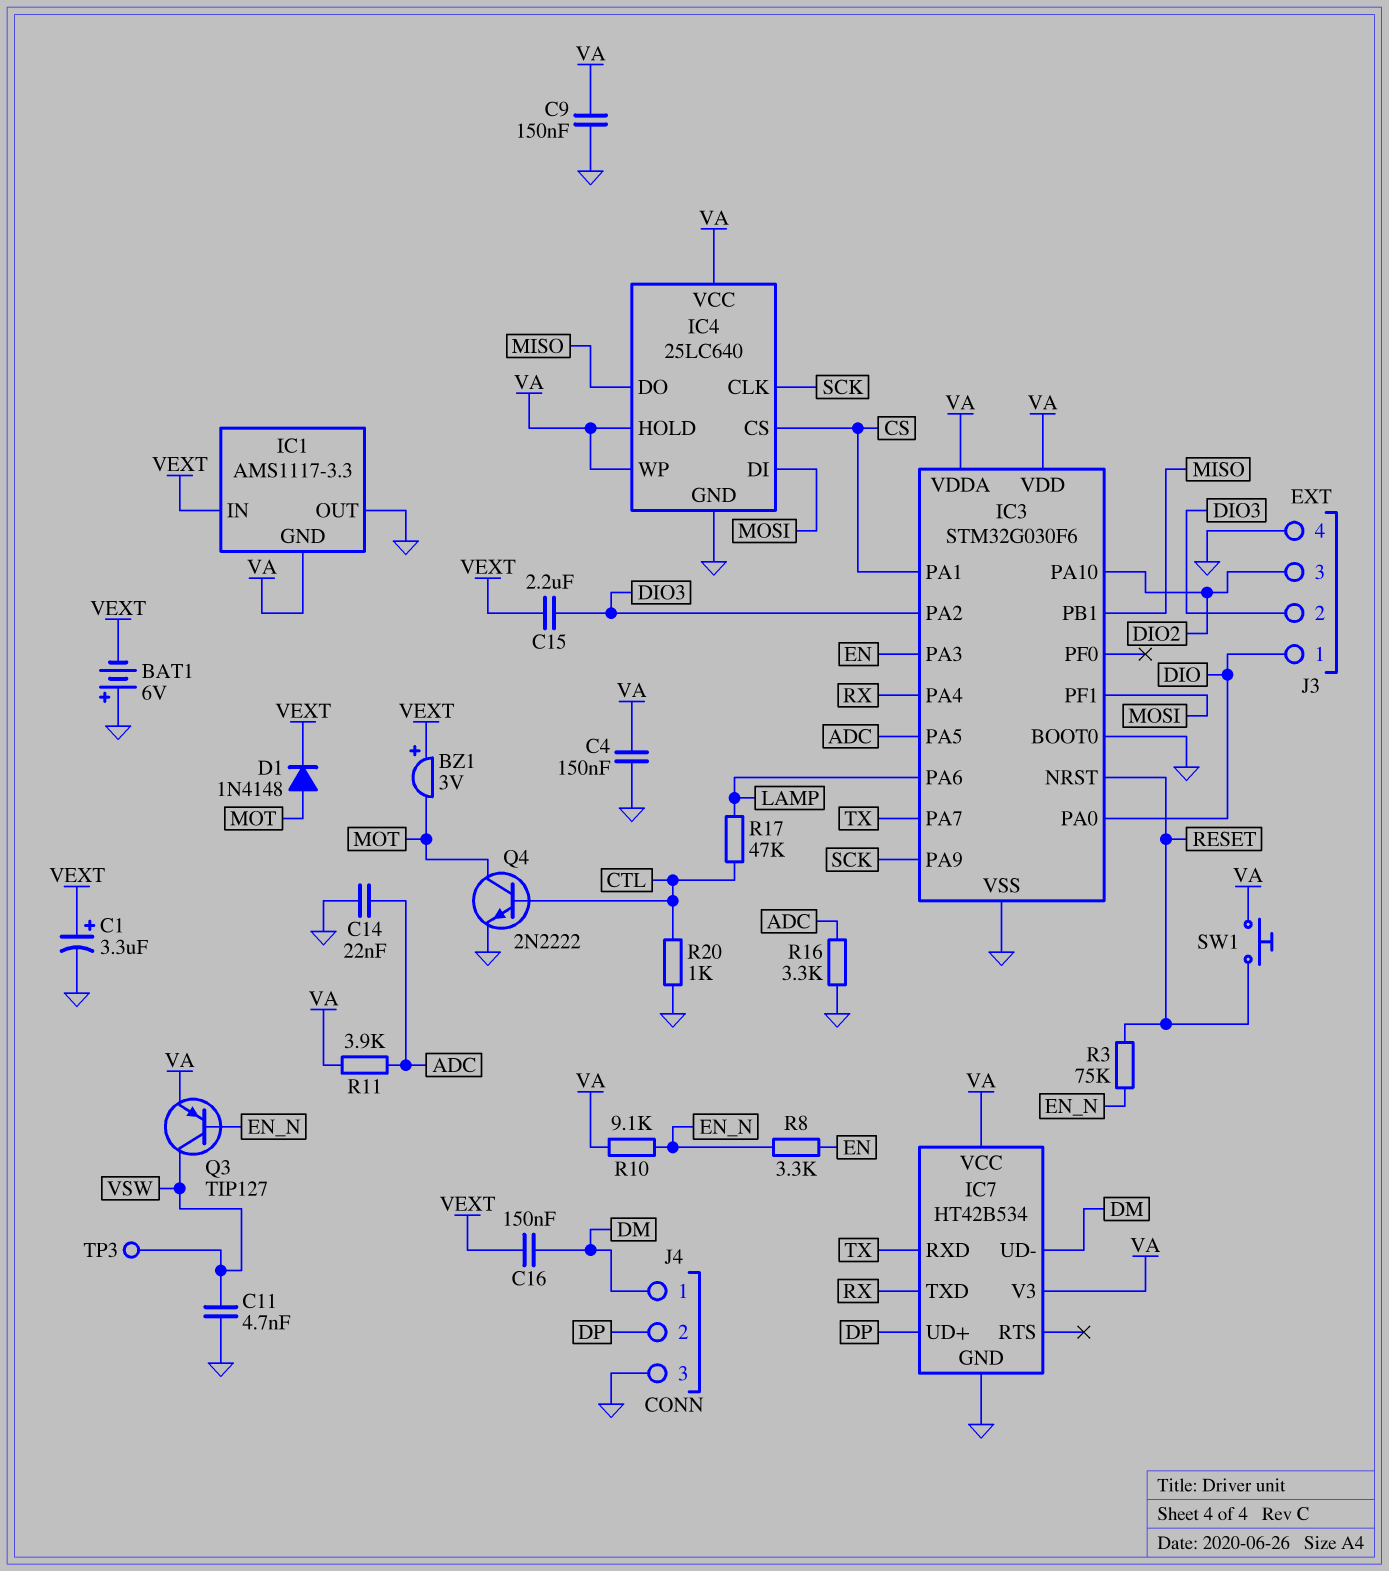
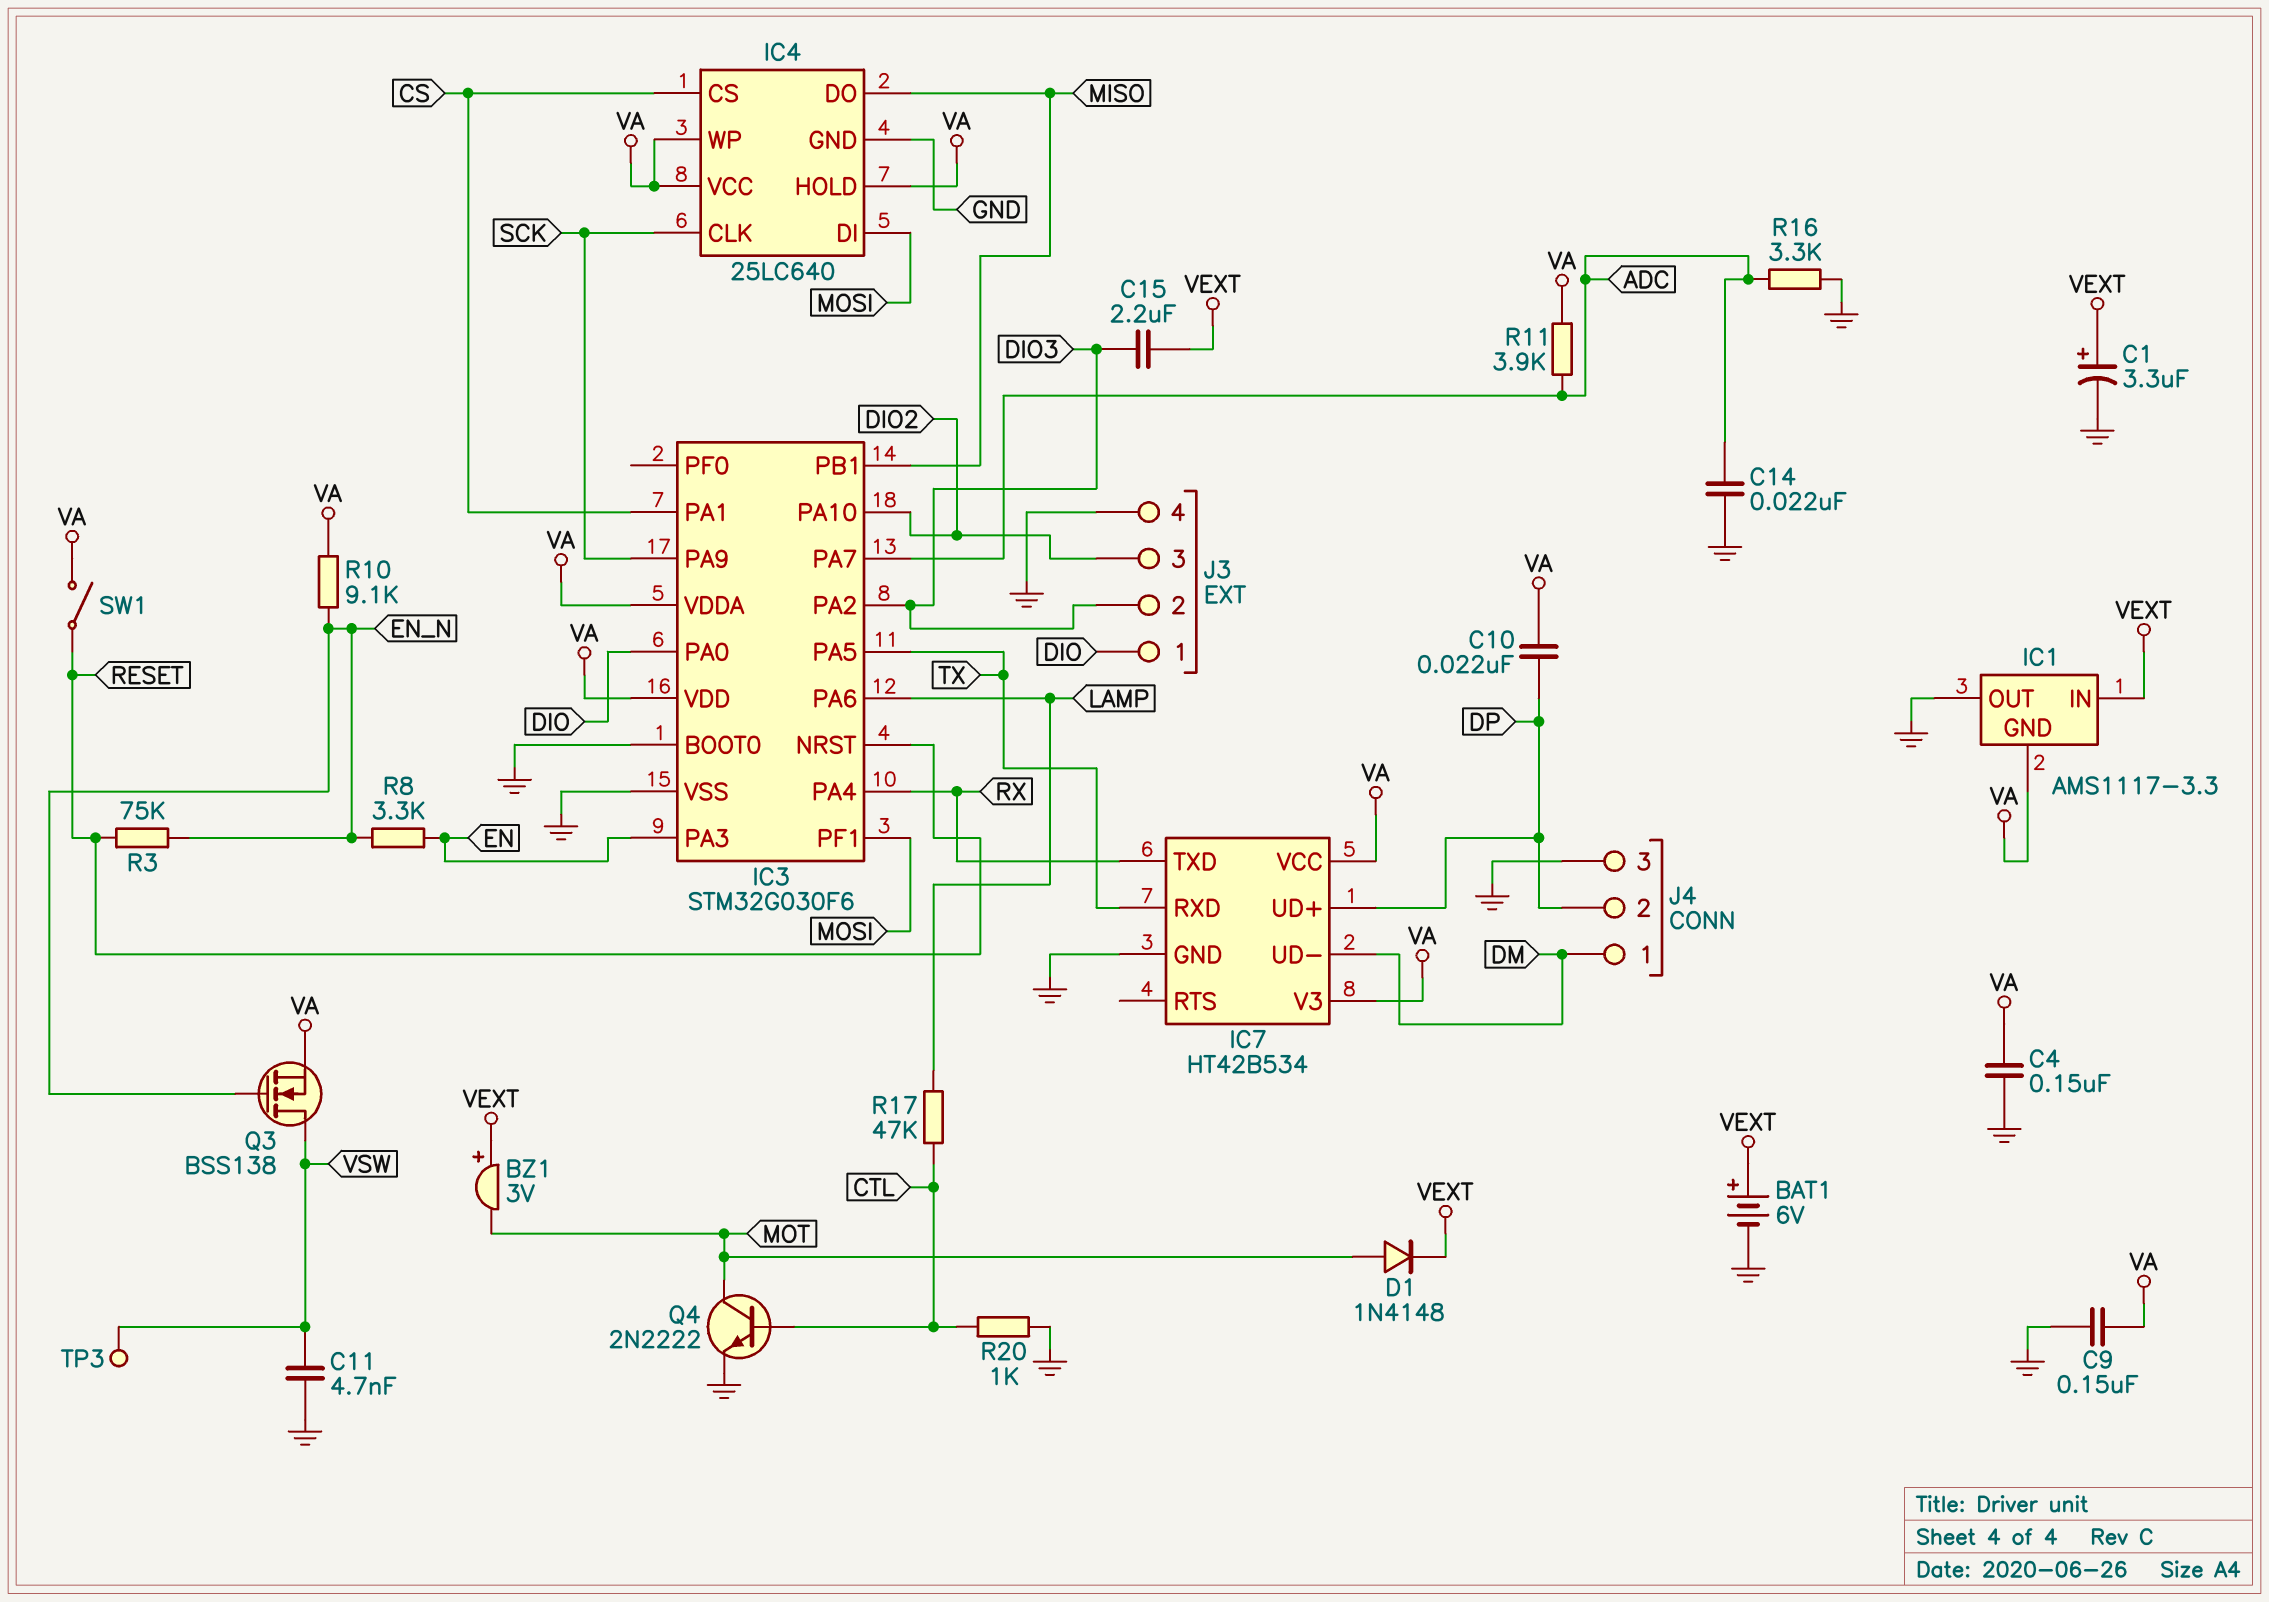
BAT1: 6V (plus GND, minus VEXT) -> 6V (plus VEXT, minus GND)
C10: none -> 22nF (DP, VA)
C16: 150nF (DM, VEXT) -> none
IC3 pin PA5: ADC -> TX
IC3 pin PA7: TX -> ADC
Q3: PNP TIP127 (B EN_N, C VSW, E VA) -> NMOS BSS138 (G EN_N, D VSW, S VA)
SW1: button (RESET, VA) -> switch (RESET, VA)

